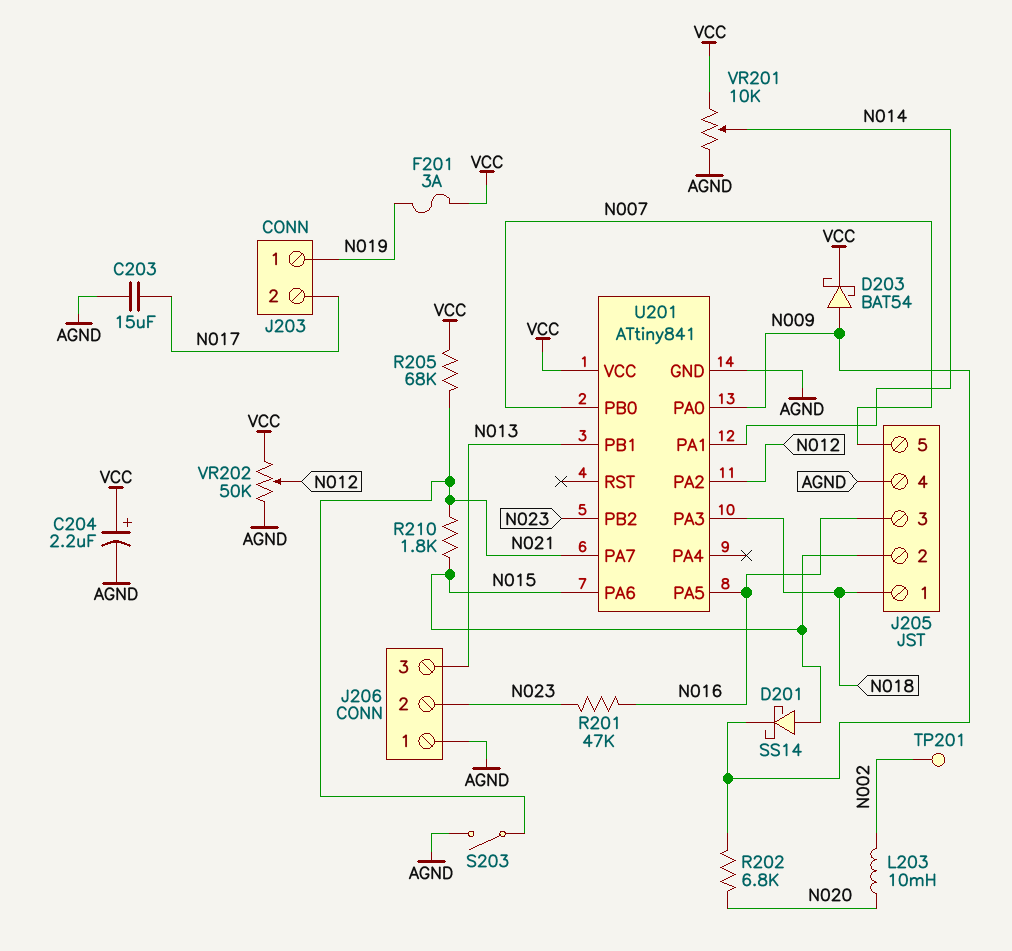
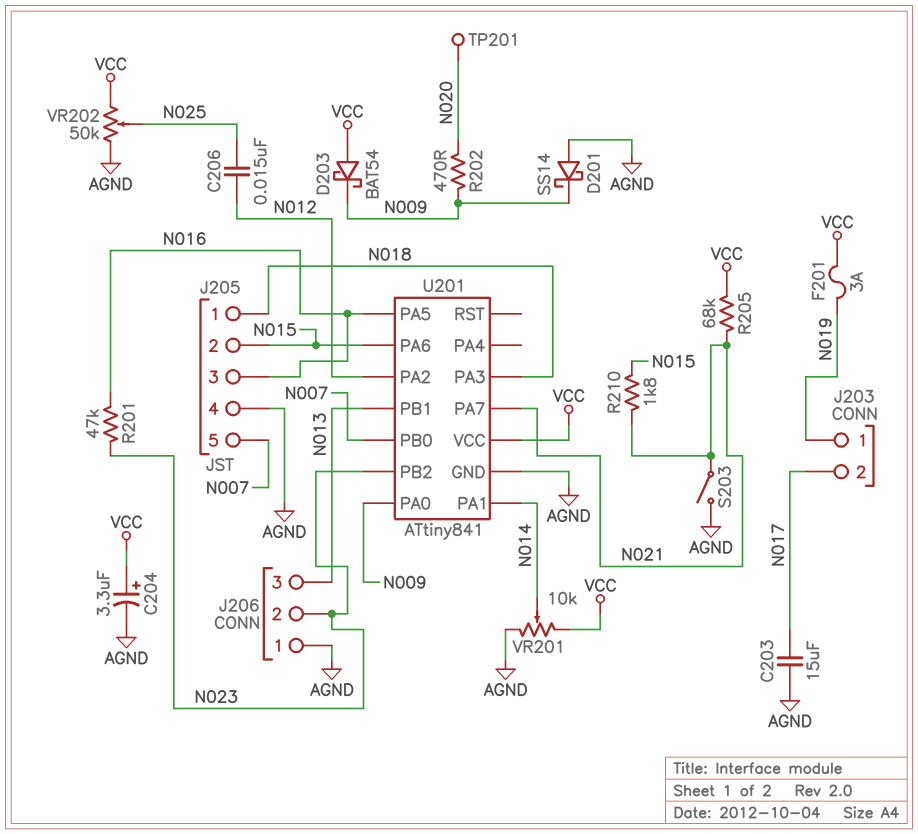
C204: 2.2uF (plus VCC, minus AGND) -> 3.3uF (plus VCC, minus AGND)
C206: none -> 15nF (N012, N025)
D201: schottky SS14 (A N015, K N009) -> schottky SS14 (A AGND, K N009)
D203: schottky BAT54 (A N009, K VCC) -> schottky BAT54 (A VCC, K N009)
L203: 10mH (N002, N020) -> none
R202: 6.8k (N009, N020) -> 470 (N009, N020)
TP201: test point (N002) -> test point (N020)
VR202: 50k (AGND, VCC, wiper N012) -> 50k (AGND, VCC, wiper N025)

